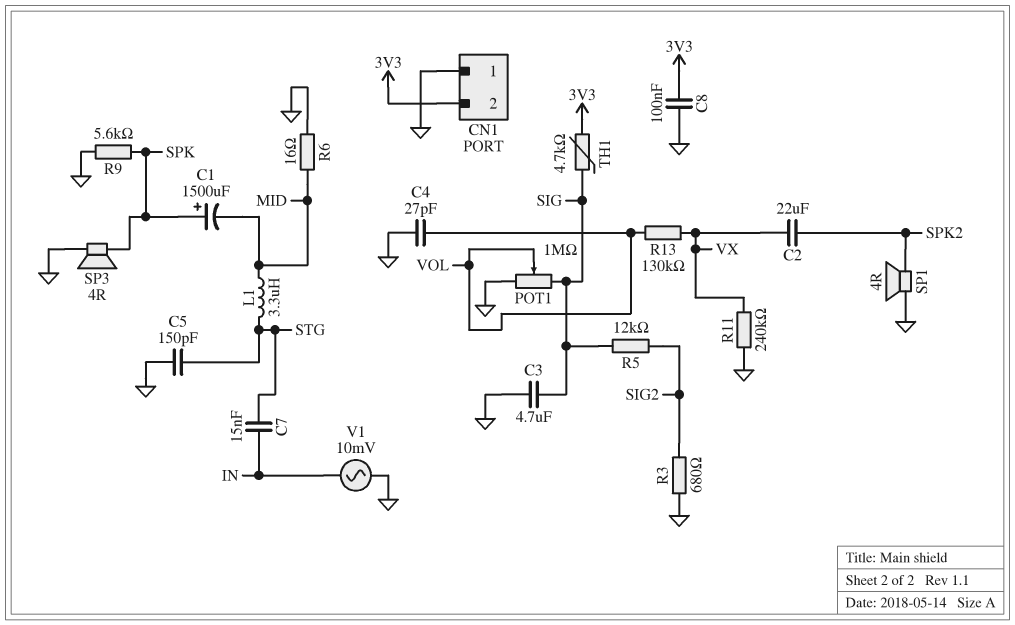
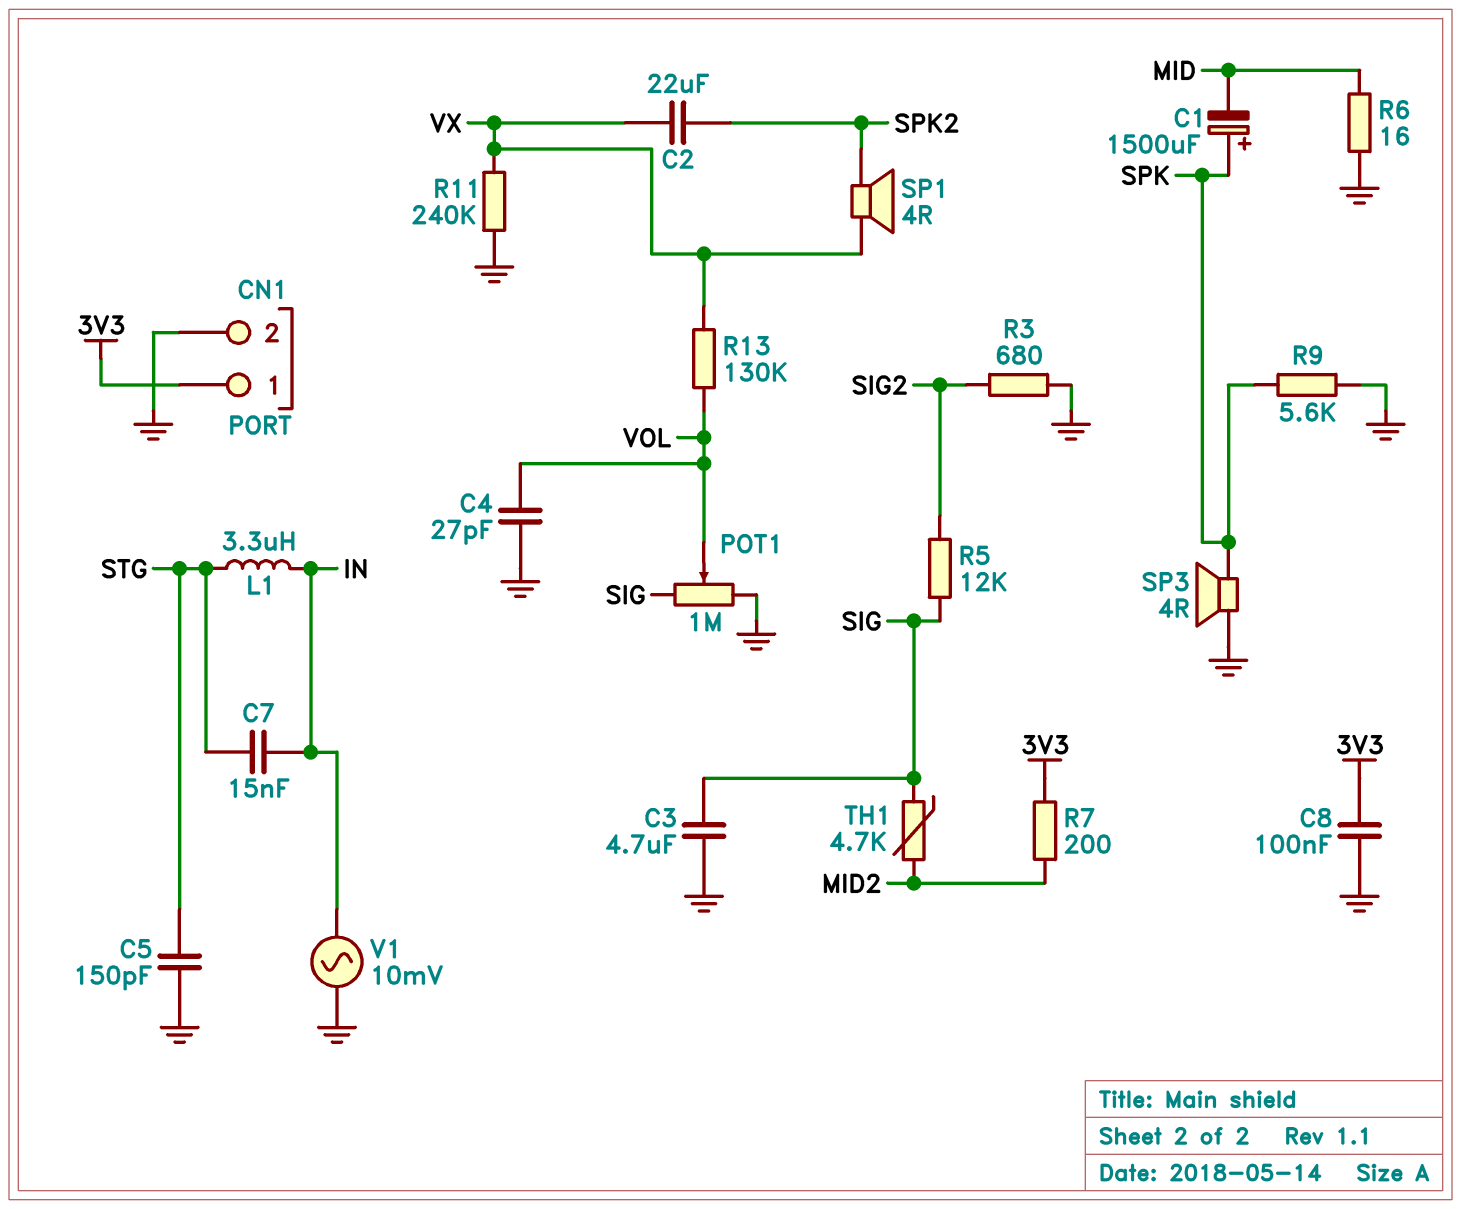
CN1 pin 1: GND -> 3V3
CN1 pin 2: 3V3 -> GND
L1: 3.3uH (MID, STG) -> 3.3uH (IN, STG)
R7: none -> 200 (3V3, MID2)
SP1: speaker 4R (GND, SPK2) -> speaker 4R (SPK2, VX)
TH1: 4.7k (3V3, SIG) -> 4.7k (MID2, SIG)

